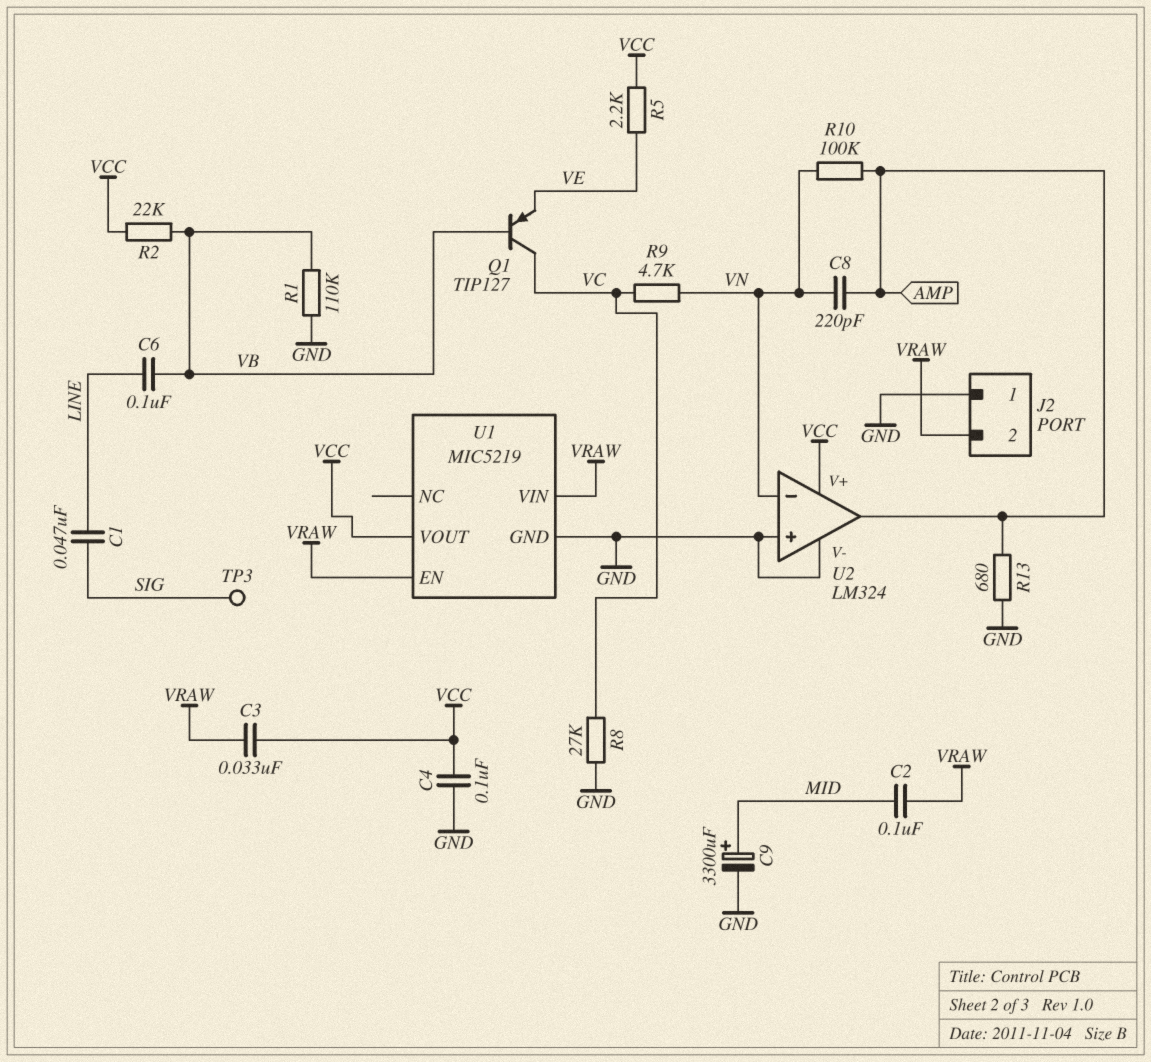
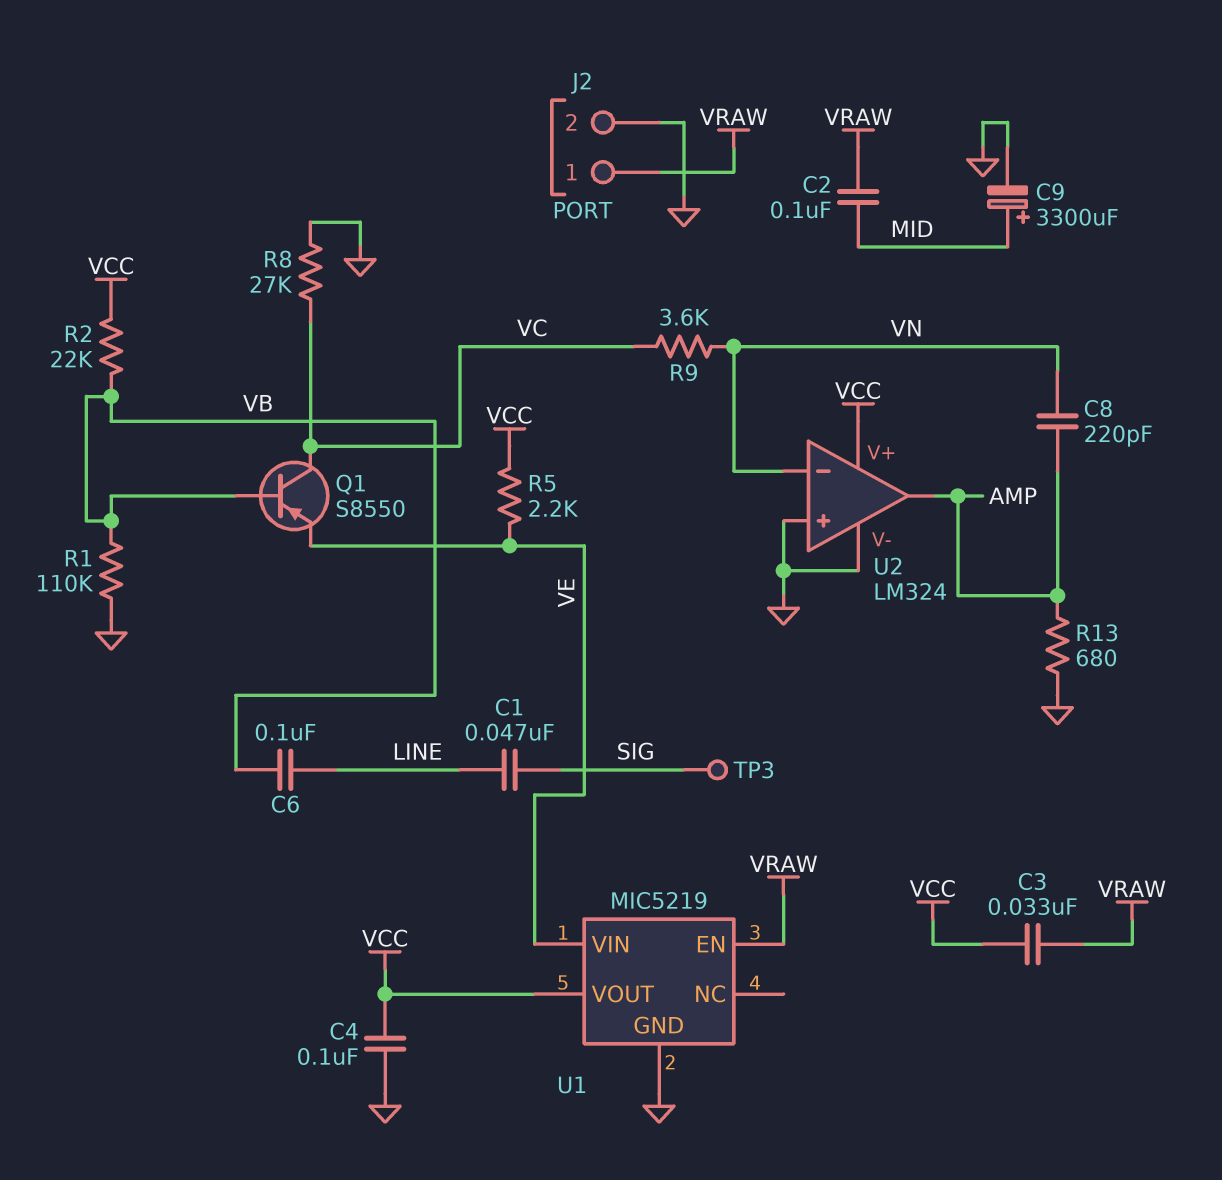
J2 pin 1: GND -> VRAW
J2 pin 2: VRAW -> GND
Q1: PNP TIP127 (B VB, C VC, E VE) -> PNP S8550 (B VB, C VC, E VE)
R9: 4.7k (VC, VN) -> 3.6k (VC, VN)
R10: 100k (AMP, VN) -> none
U1 pin VIN: VRAW -> VE

